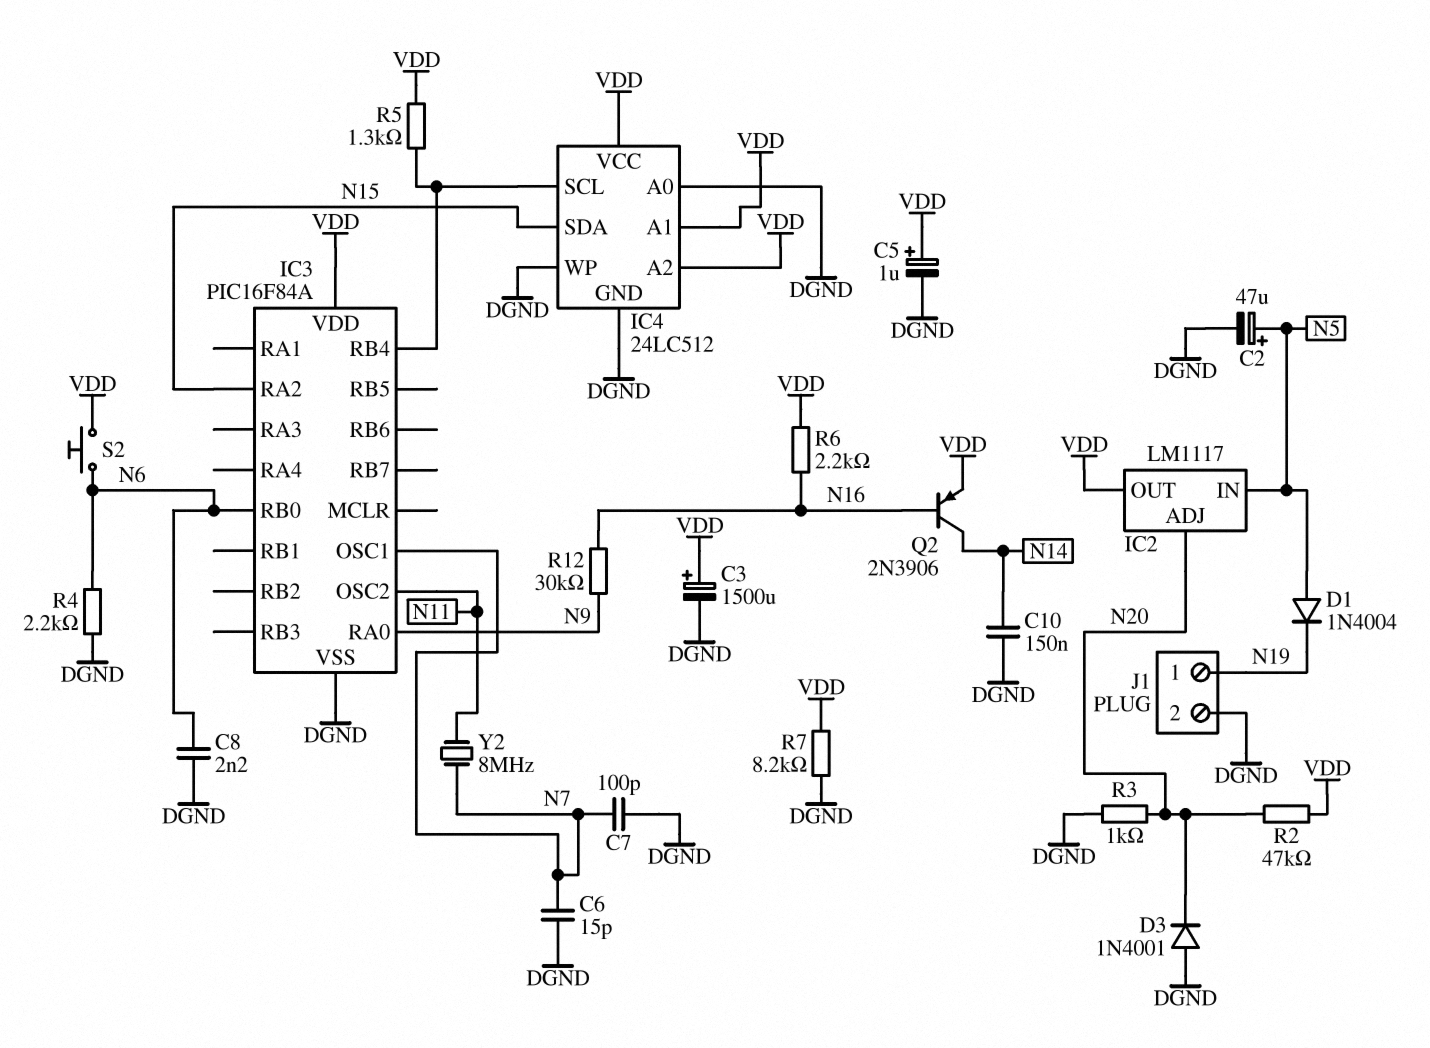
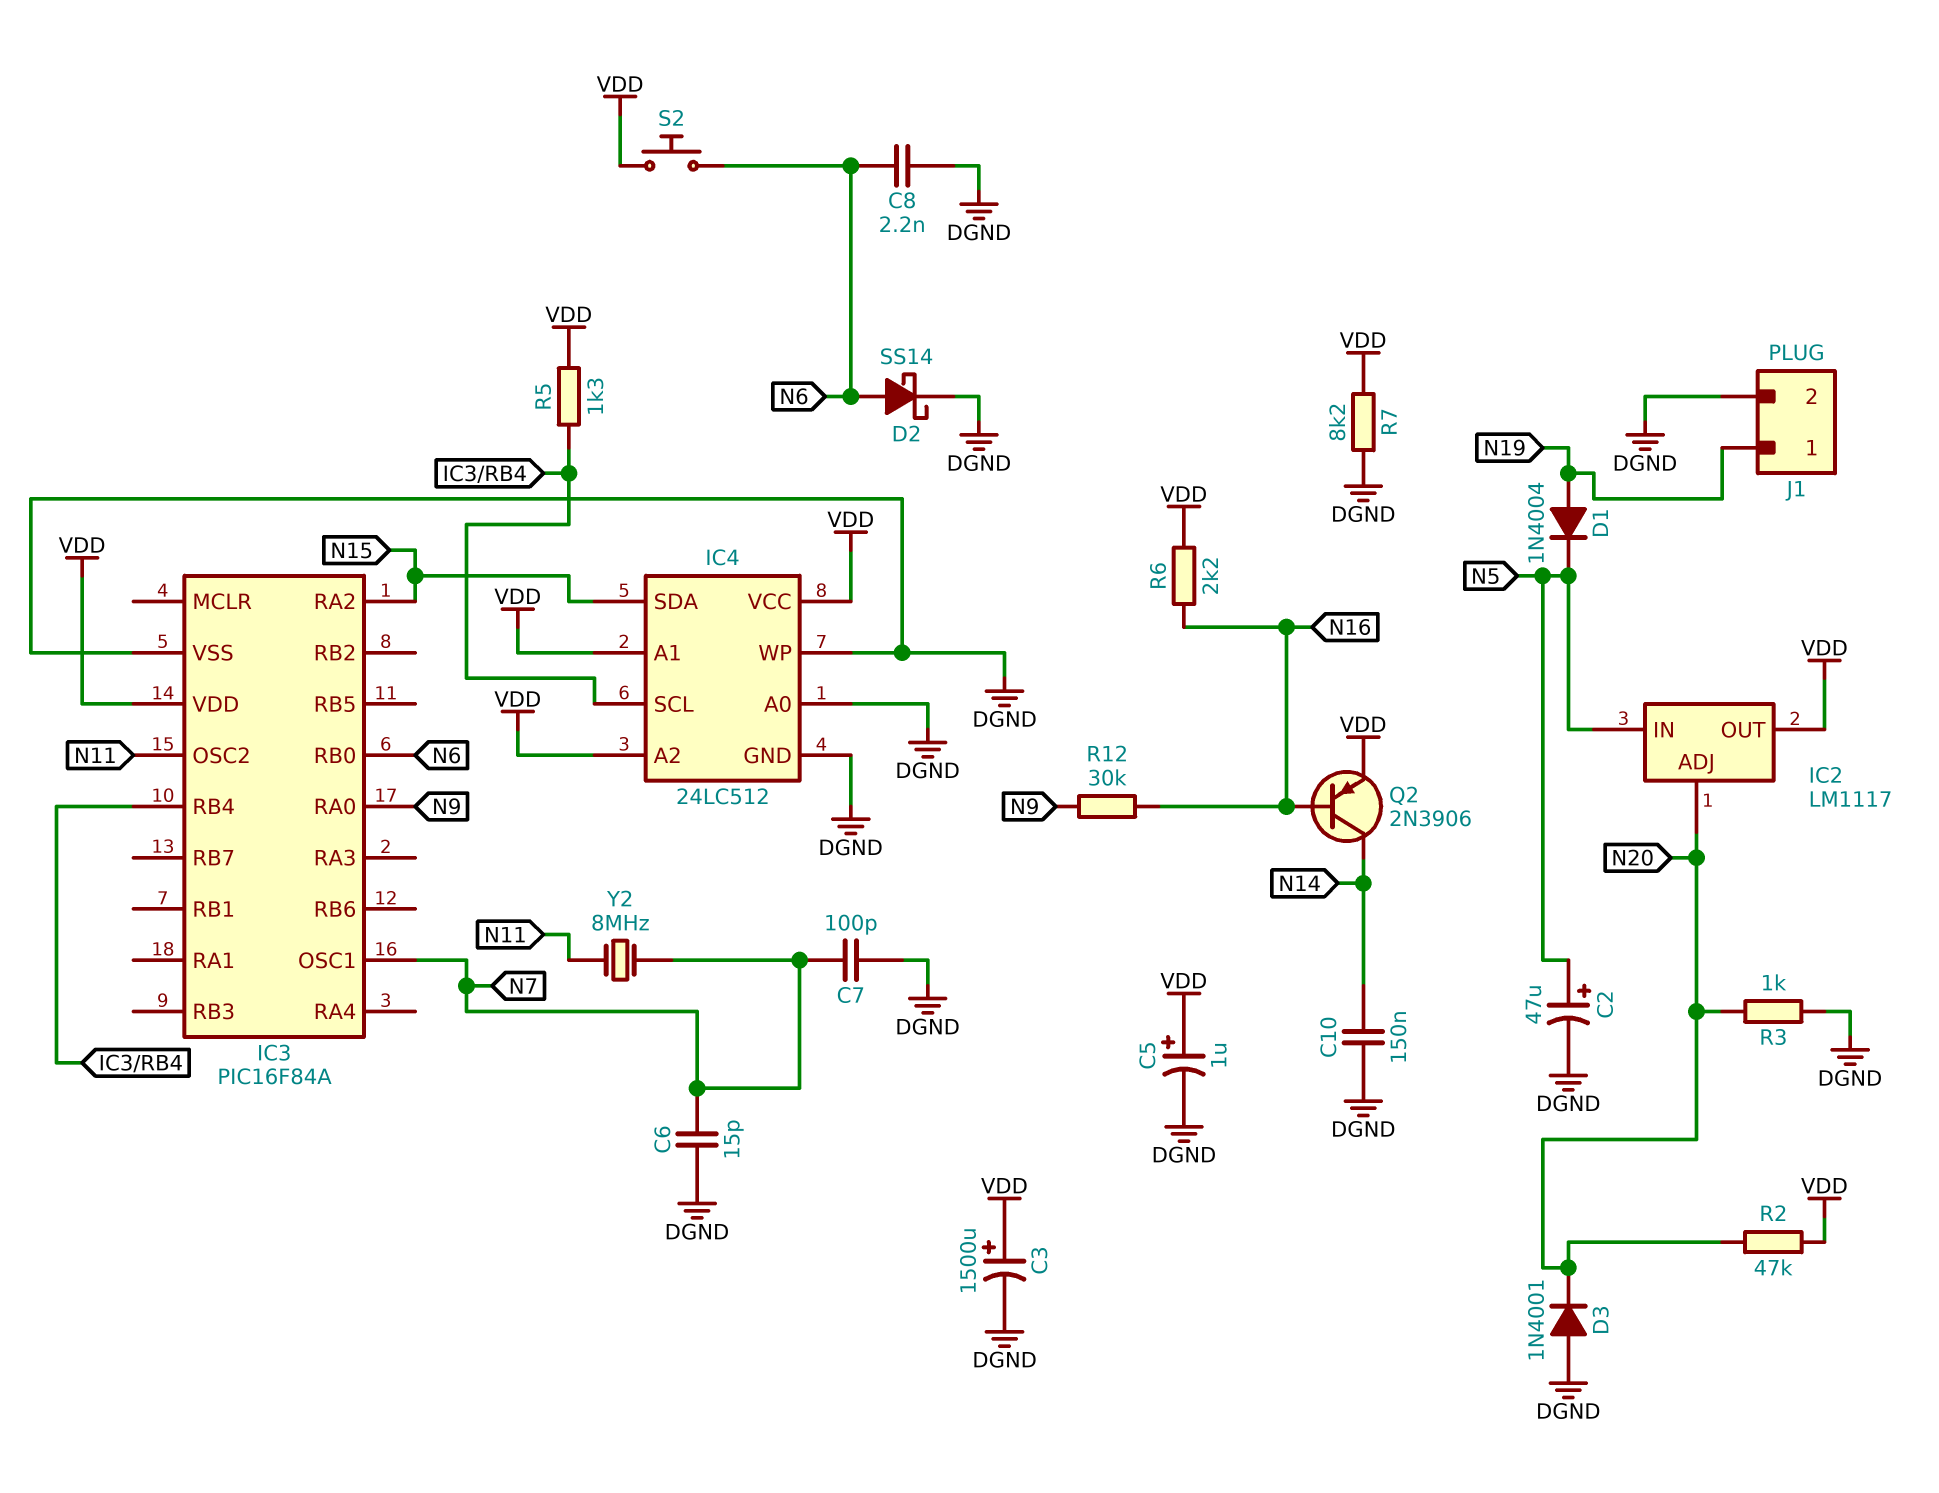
D1: diode 1N4004 (A N5, K N19) -> diode 1N4004 (A N19, K N5)
D2: none -> schottky SS14 (A N6, K DGND)
R4: 2.2k (DGND, N6) -> none

